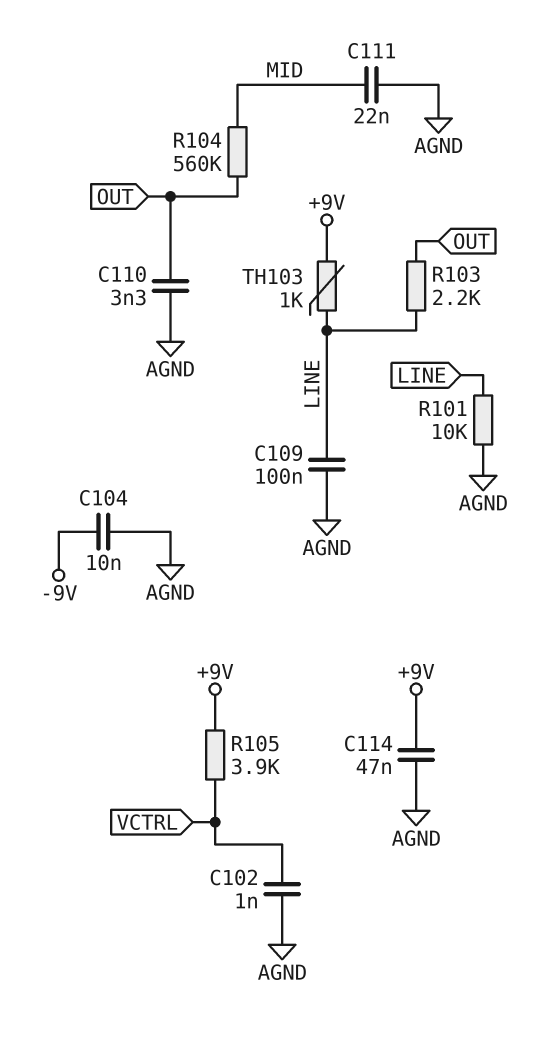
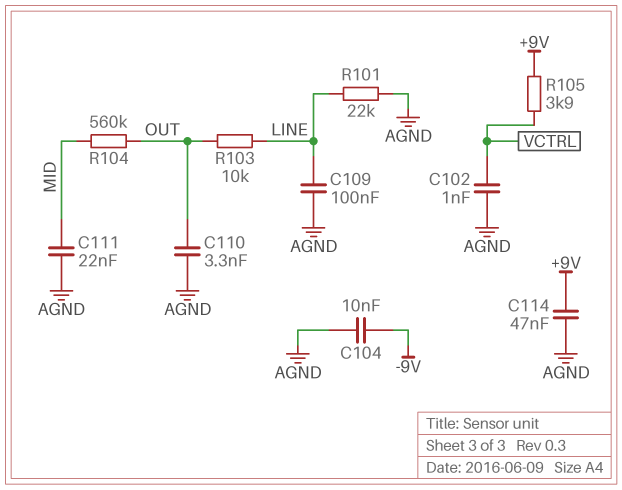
R101: 10k (AGND, LINE) -> 22k (AGND, LINE)
R103: 2.2k (LINE, OUT) -> 10k (LINE, OUT)
TH103: 1k (+9V, LINE) -> none

